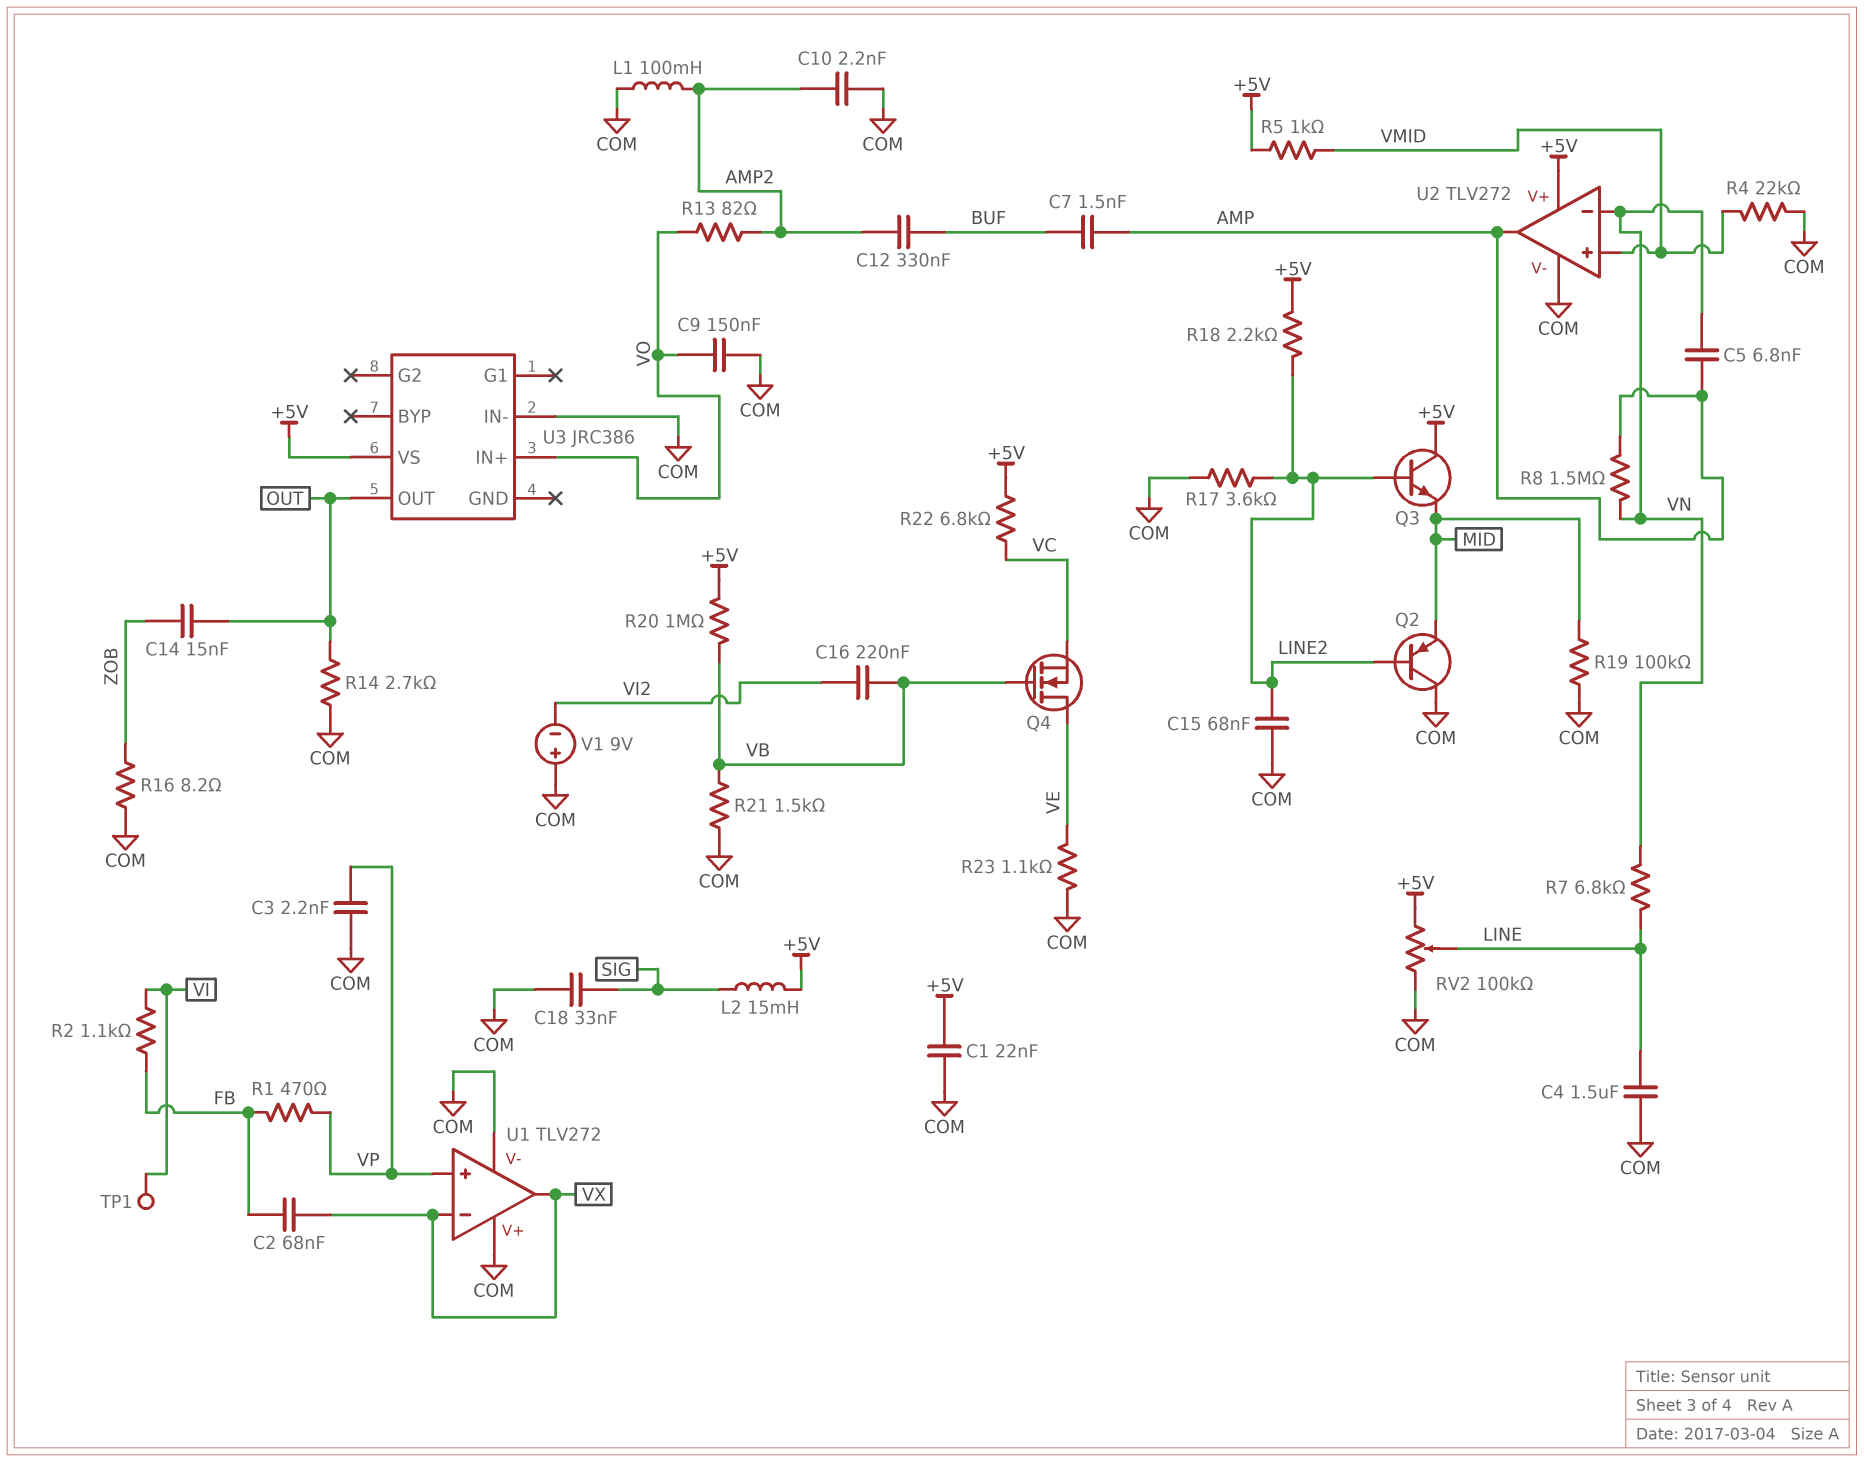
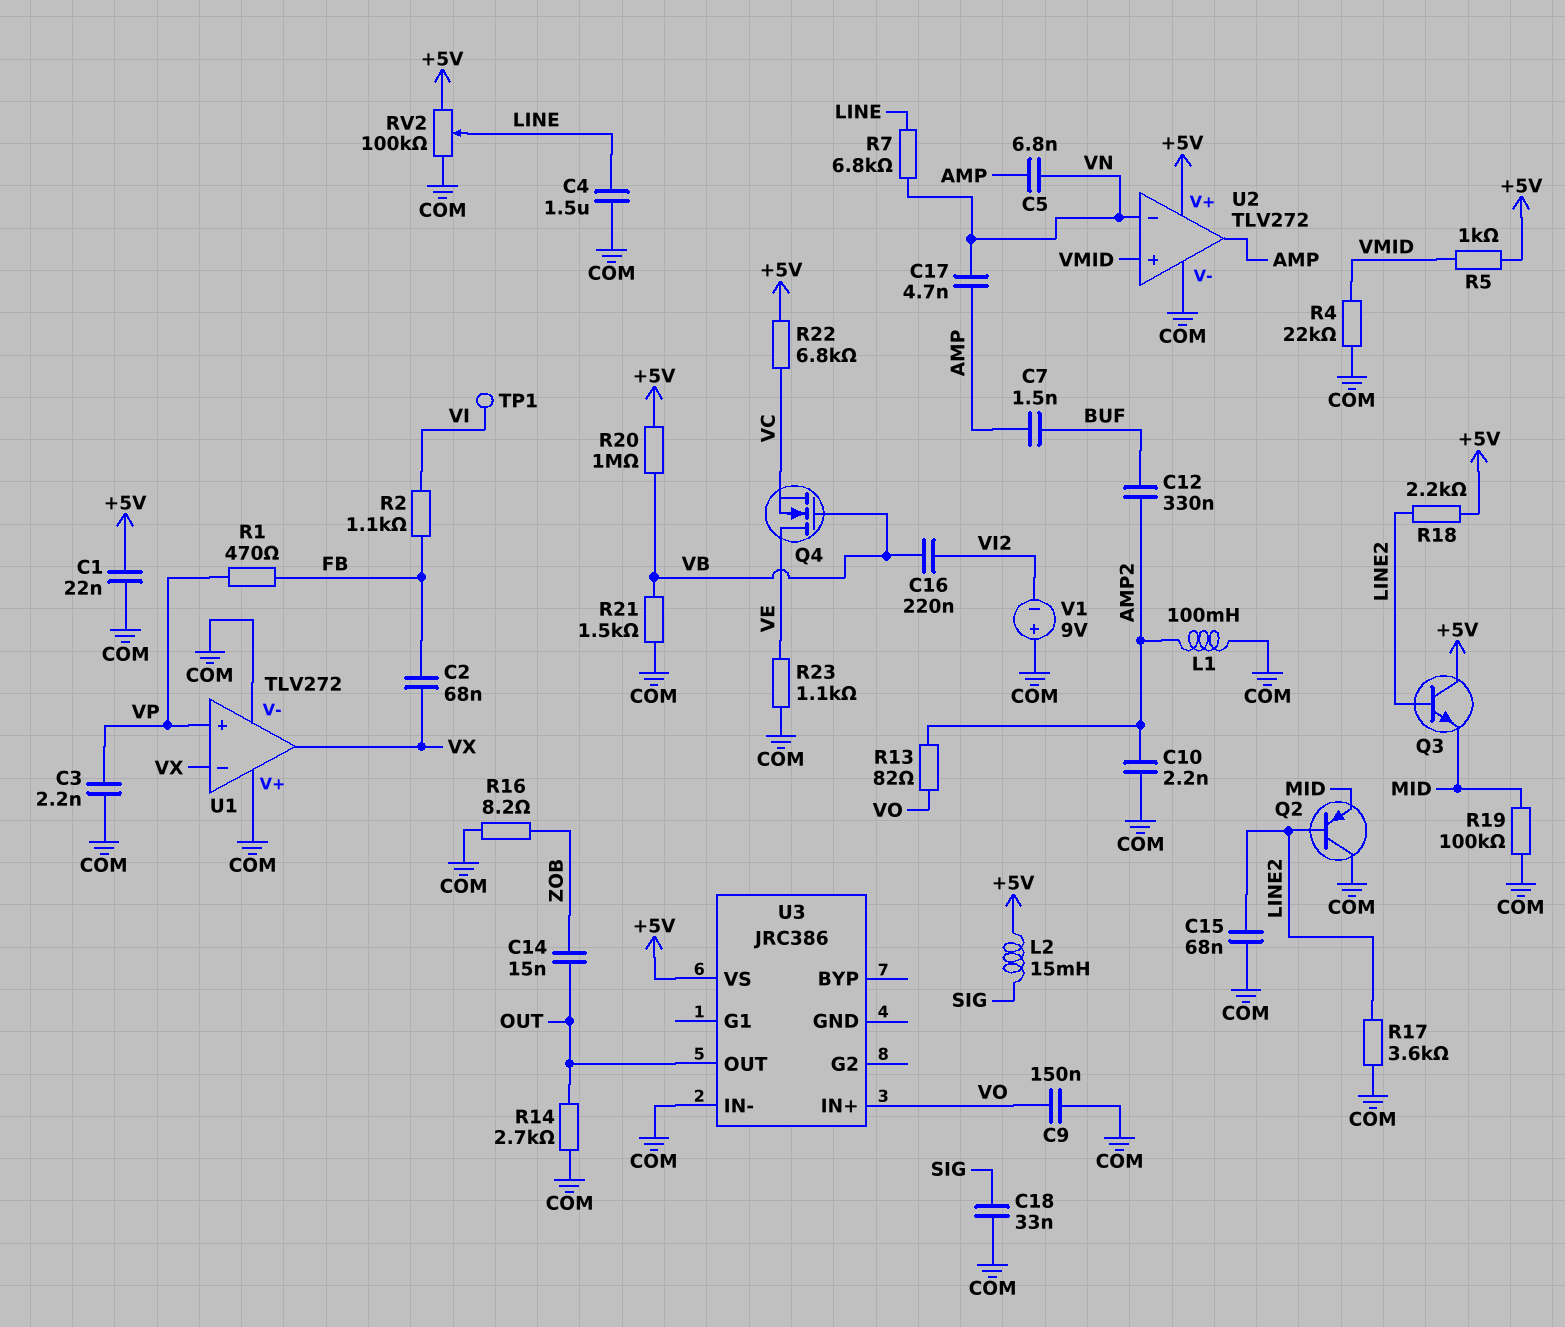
C17: none -> 4.7nF (AMP, VN)
R8: 1.5M (AMP, VN) -> none

